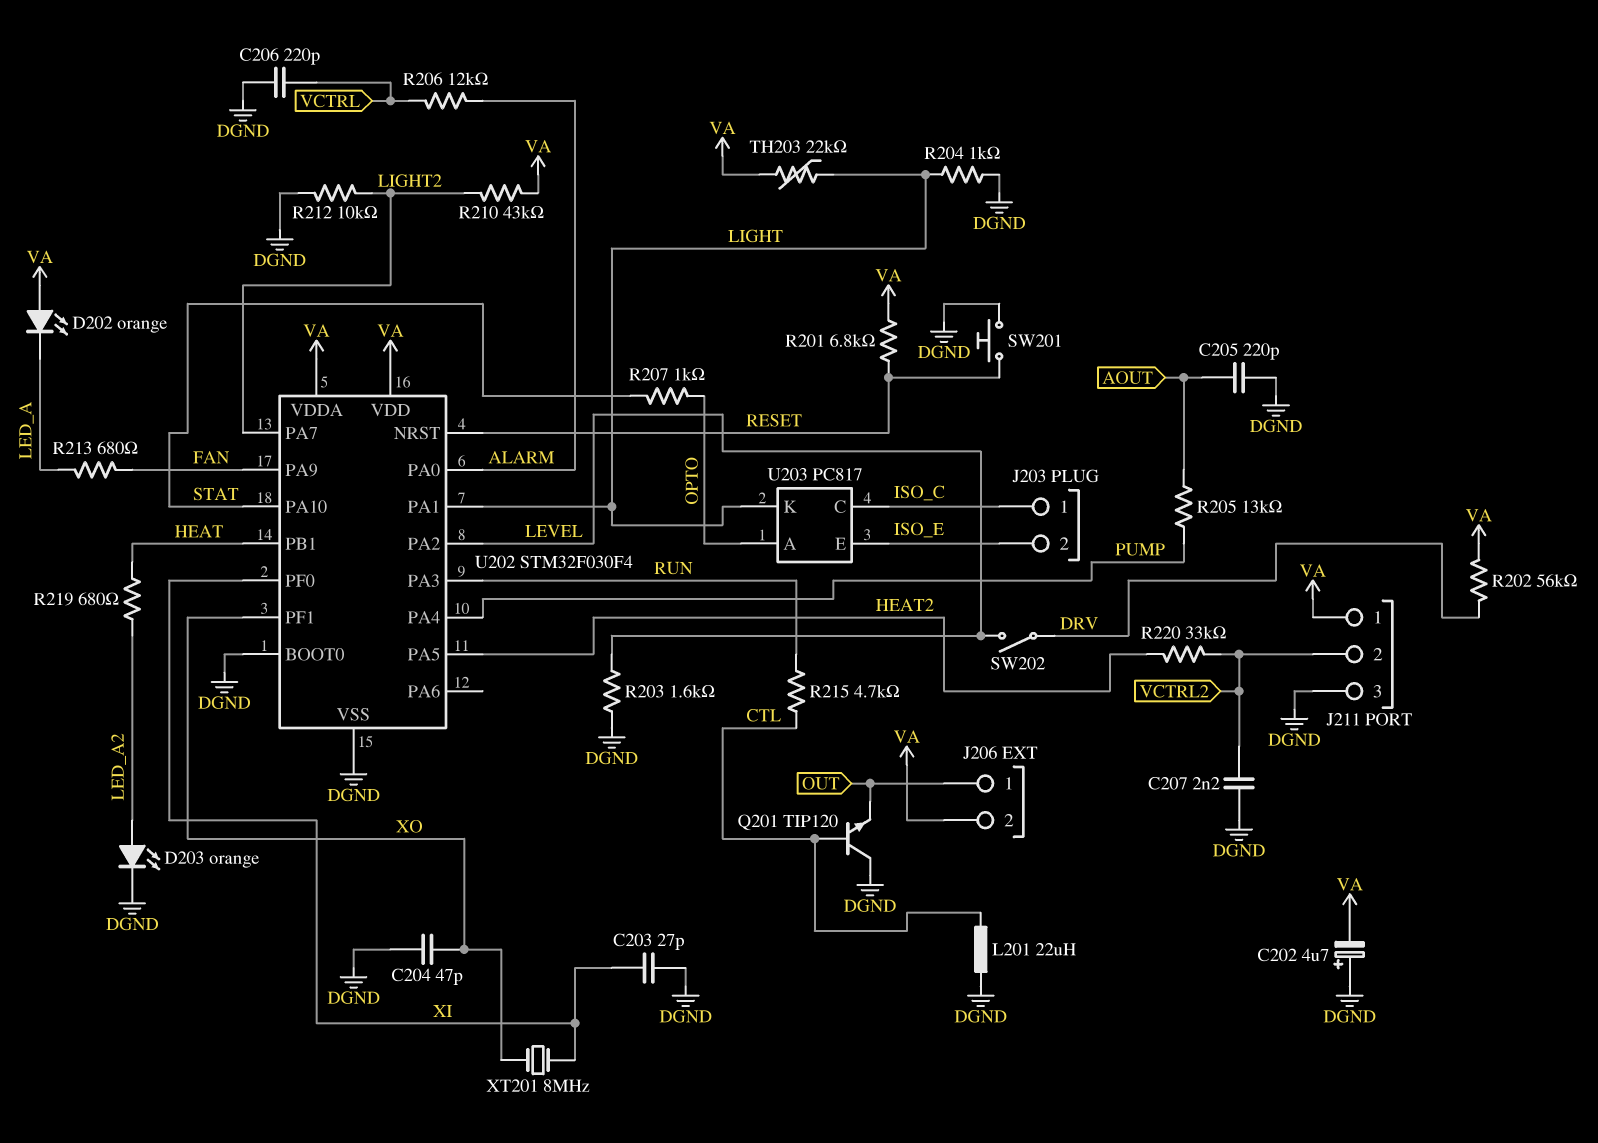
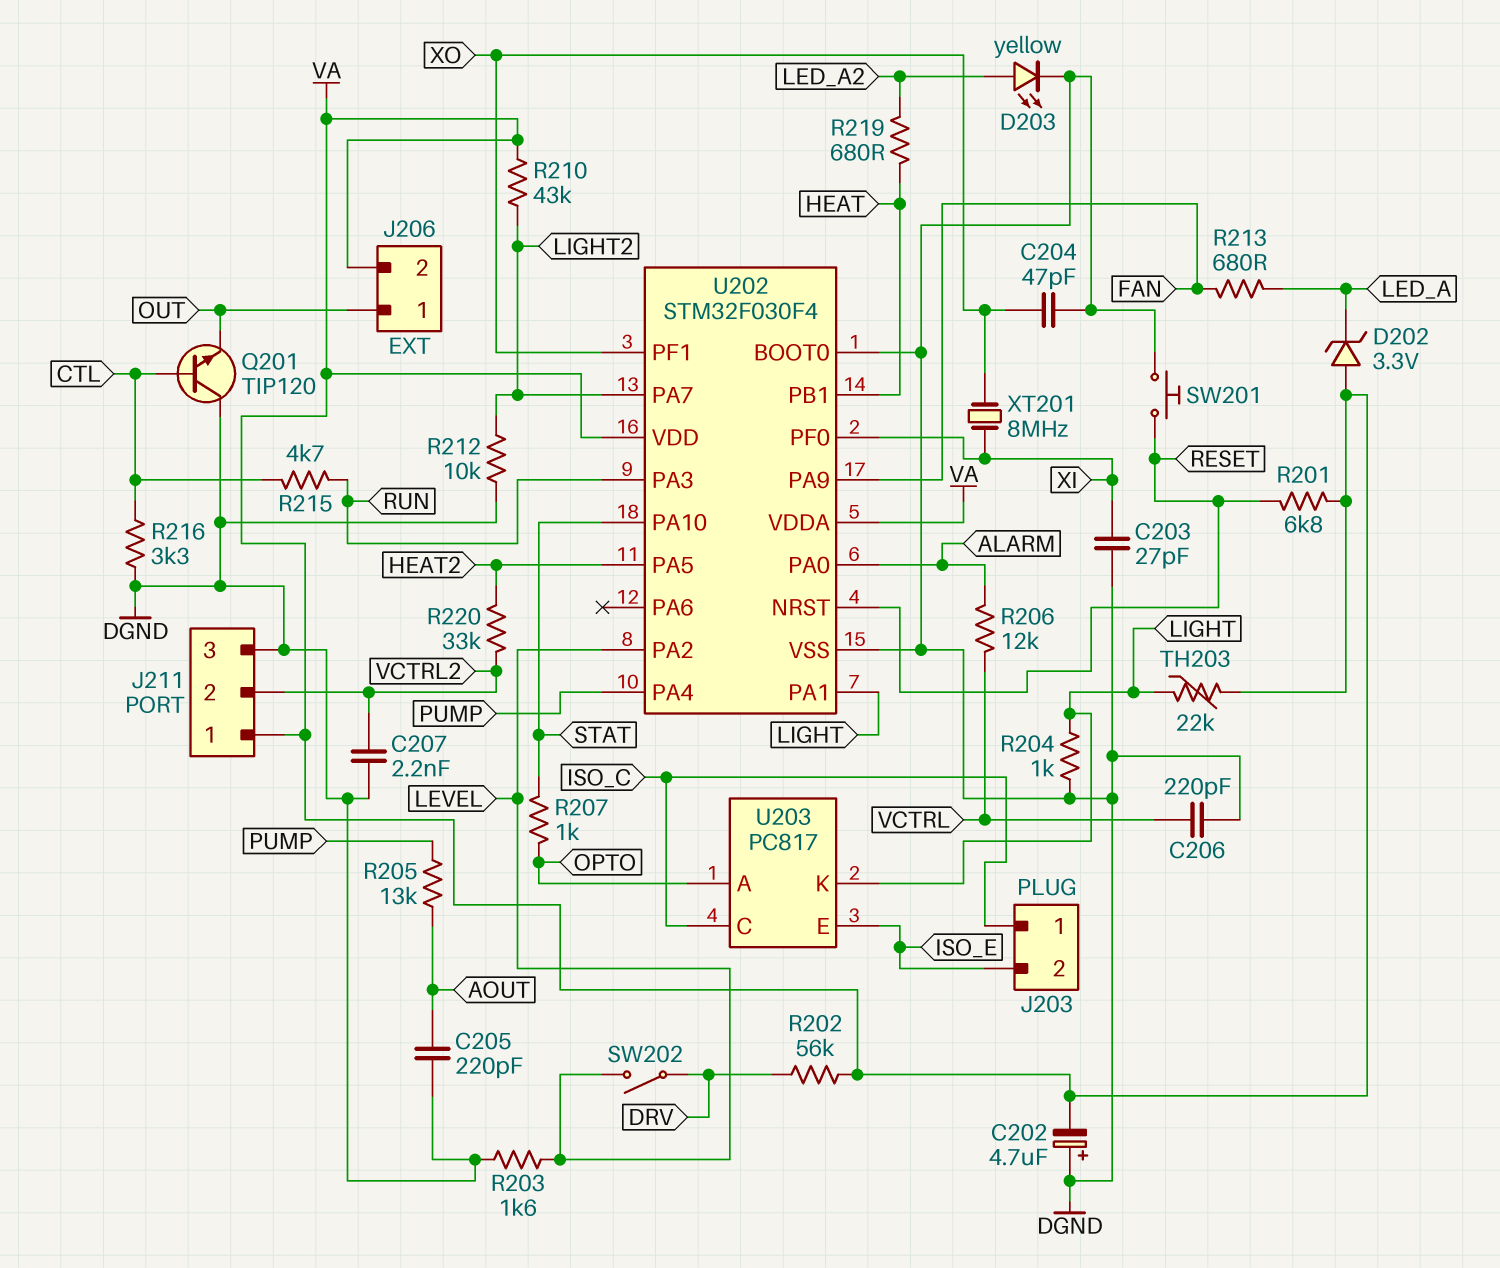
D202: LED orange (A VA, K LED_A) -> zener 3.3V (A VA, K LED_A)
D203: LED orange (A LED_A2, K DGND) -> LED yellow (A LED_A2, K DGND)
L201: 22uH (CTL, DGND) -> none
R216: none -> 3.3k (CTL, DGND)

